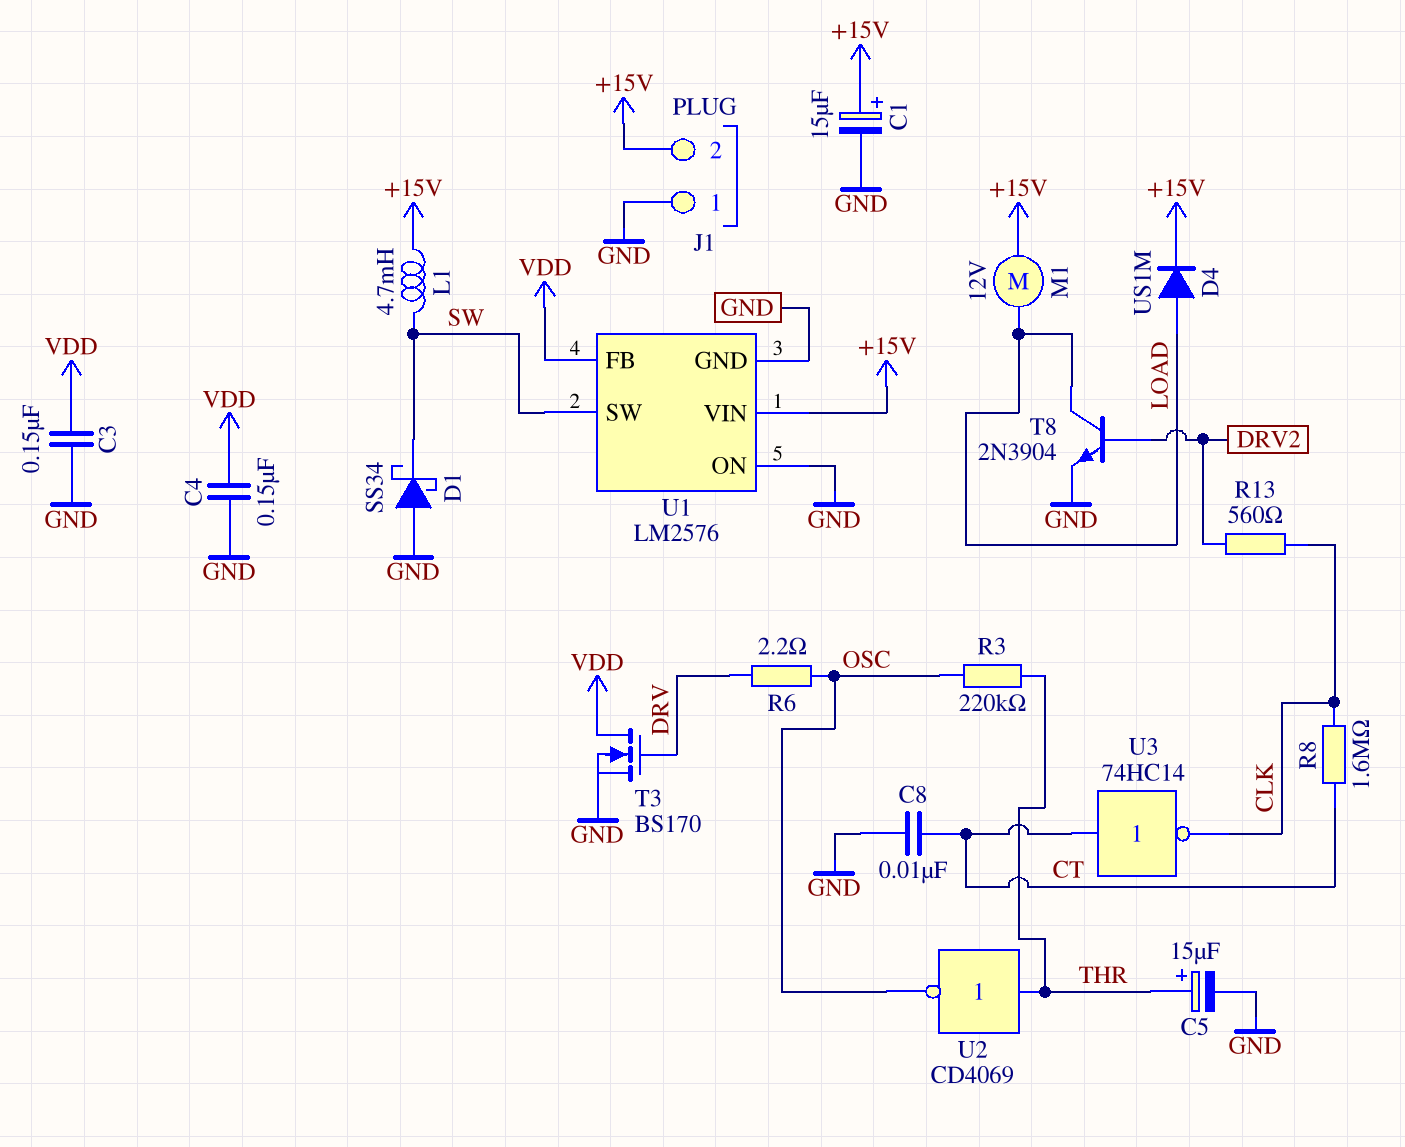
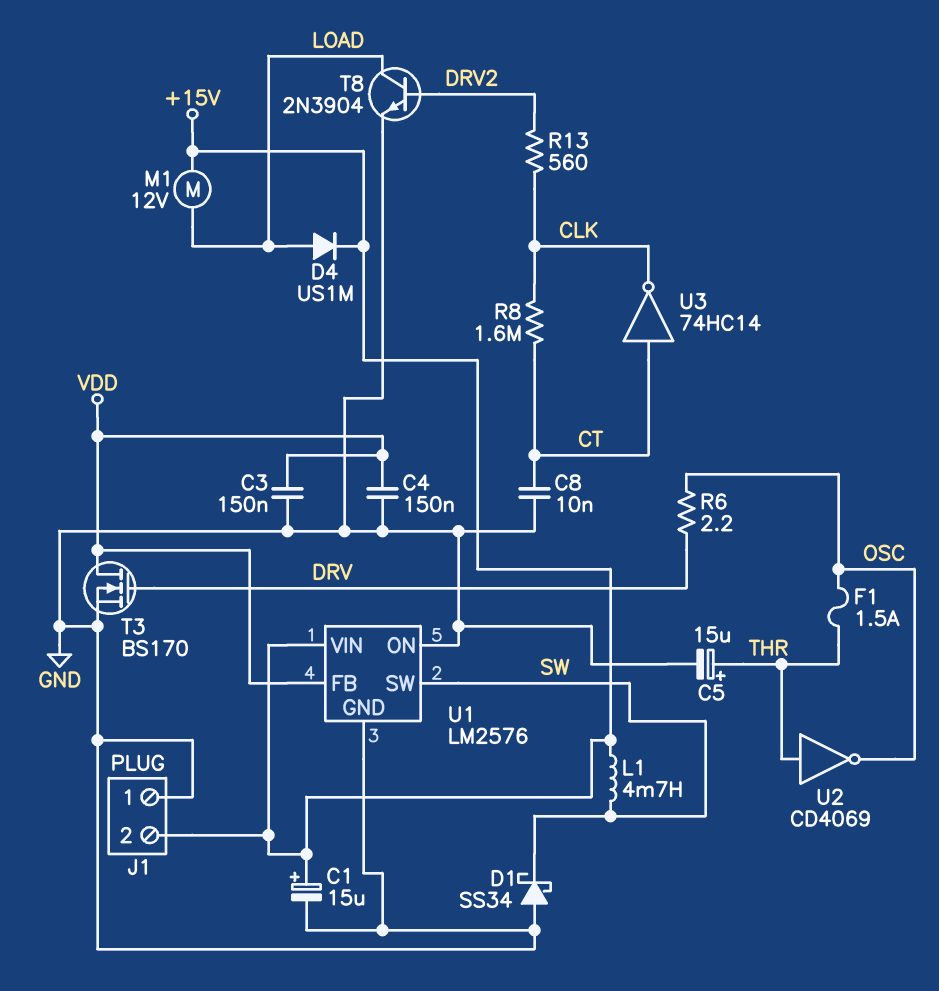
F1: none -> 1.5A (OSC, THR)
R3: 220k (OSC, THR) -> none

